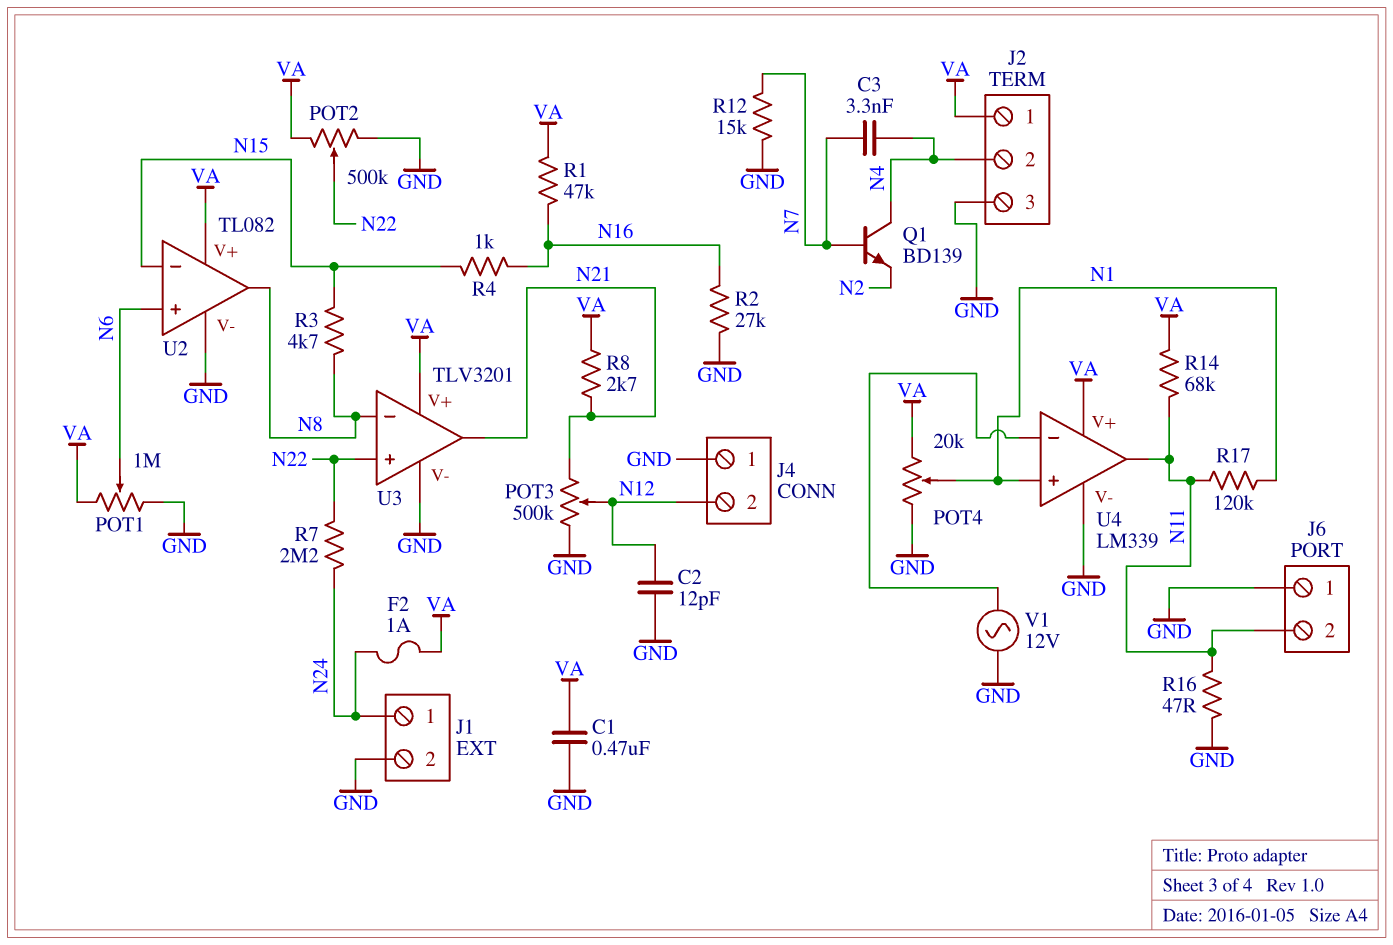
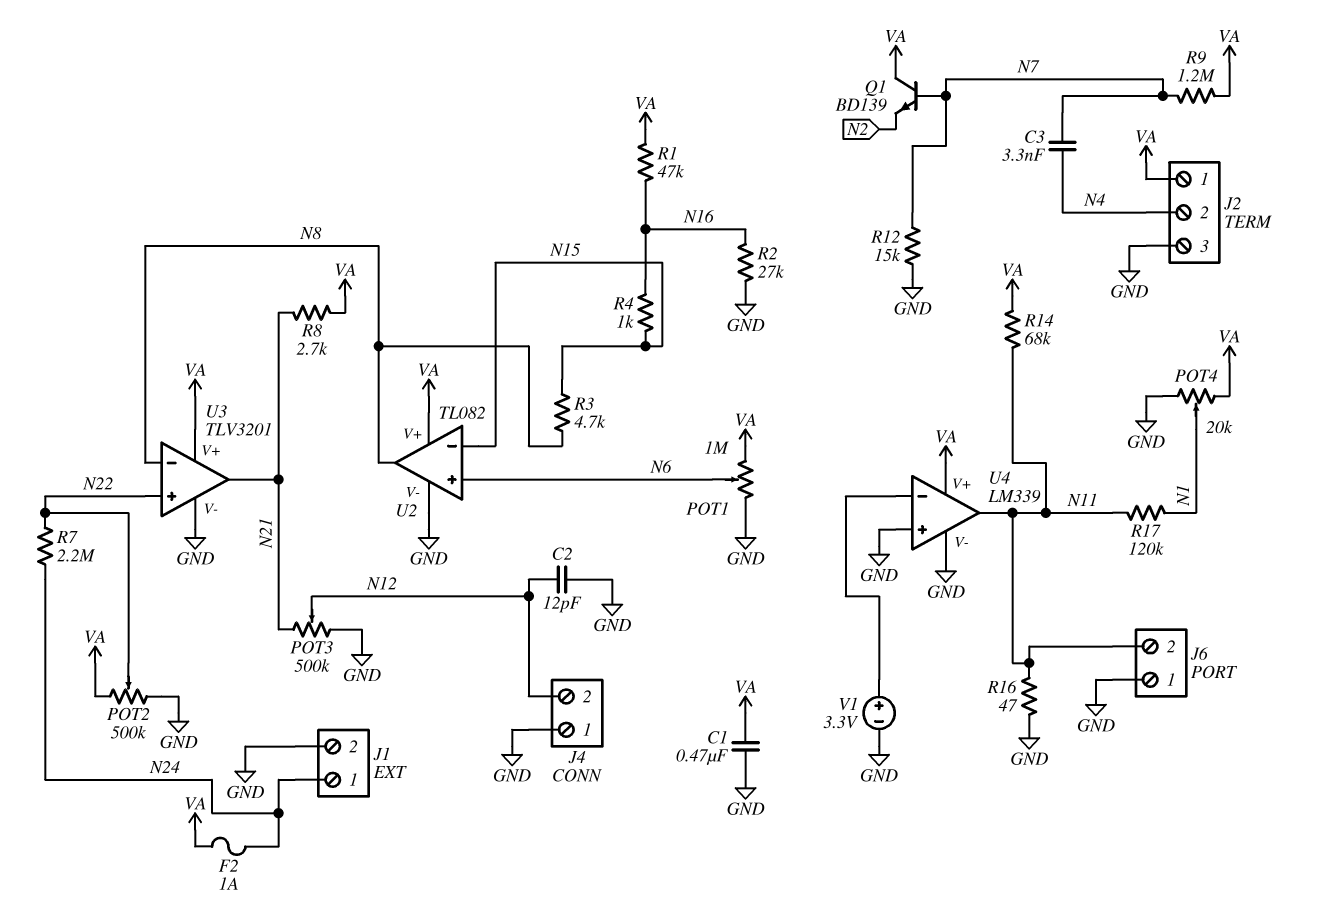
Q1: NPN BD139 (B N7, C N4, E N2) -> NPN BD139 (B N7, C VA, E N2)
R9: none -> 1.2M (N7, VA)
U4 pin in+: N1 -> GND
V1: AC 12V (GND, U4/in-) -> 3.3V (plus U4/in-, minus GND)

